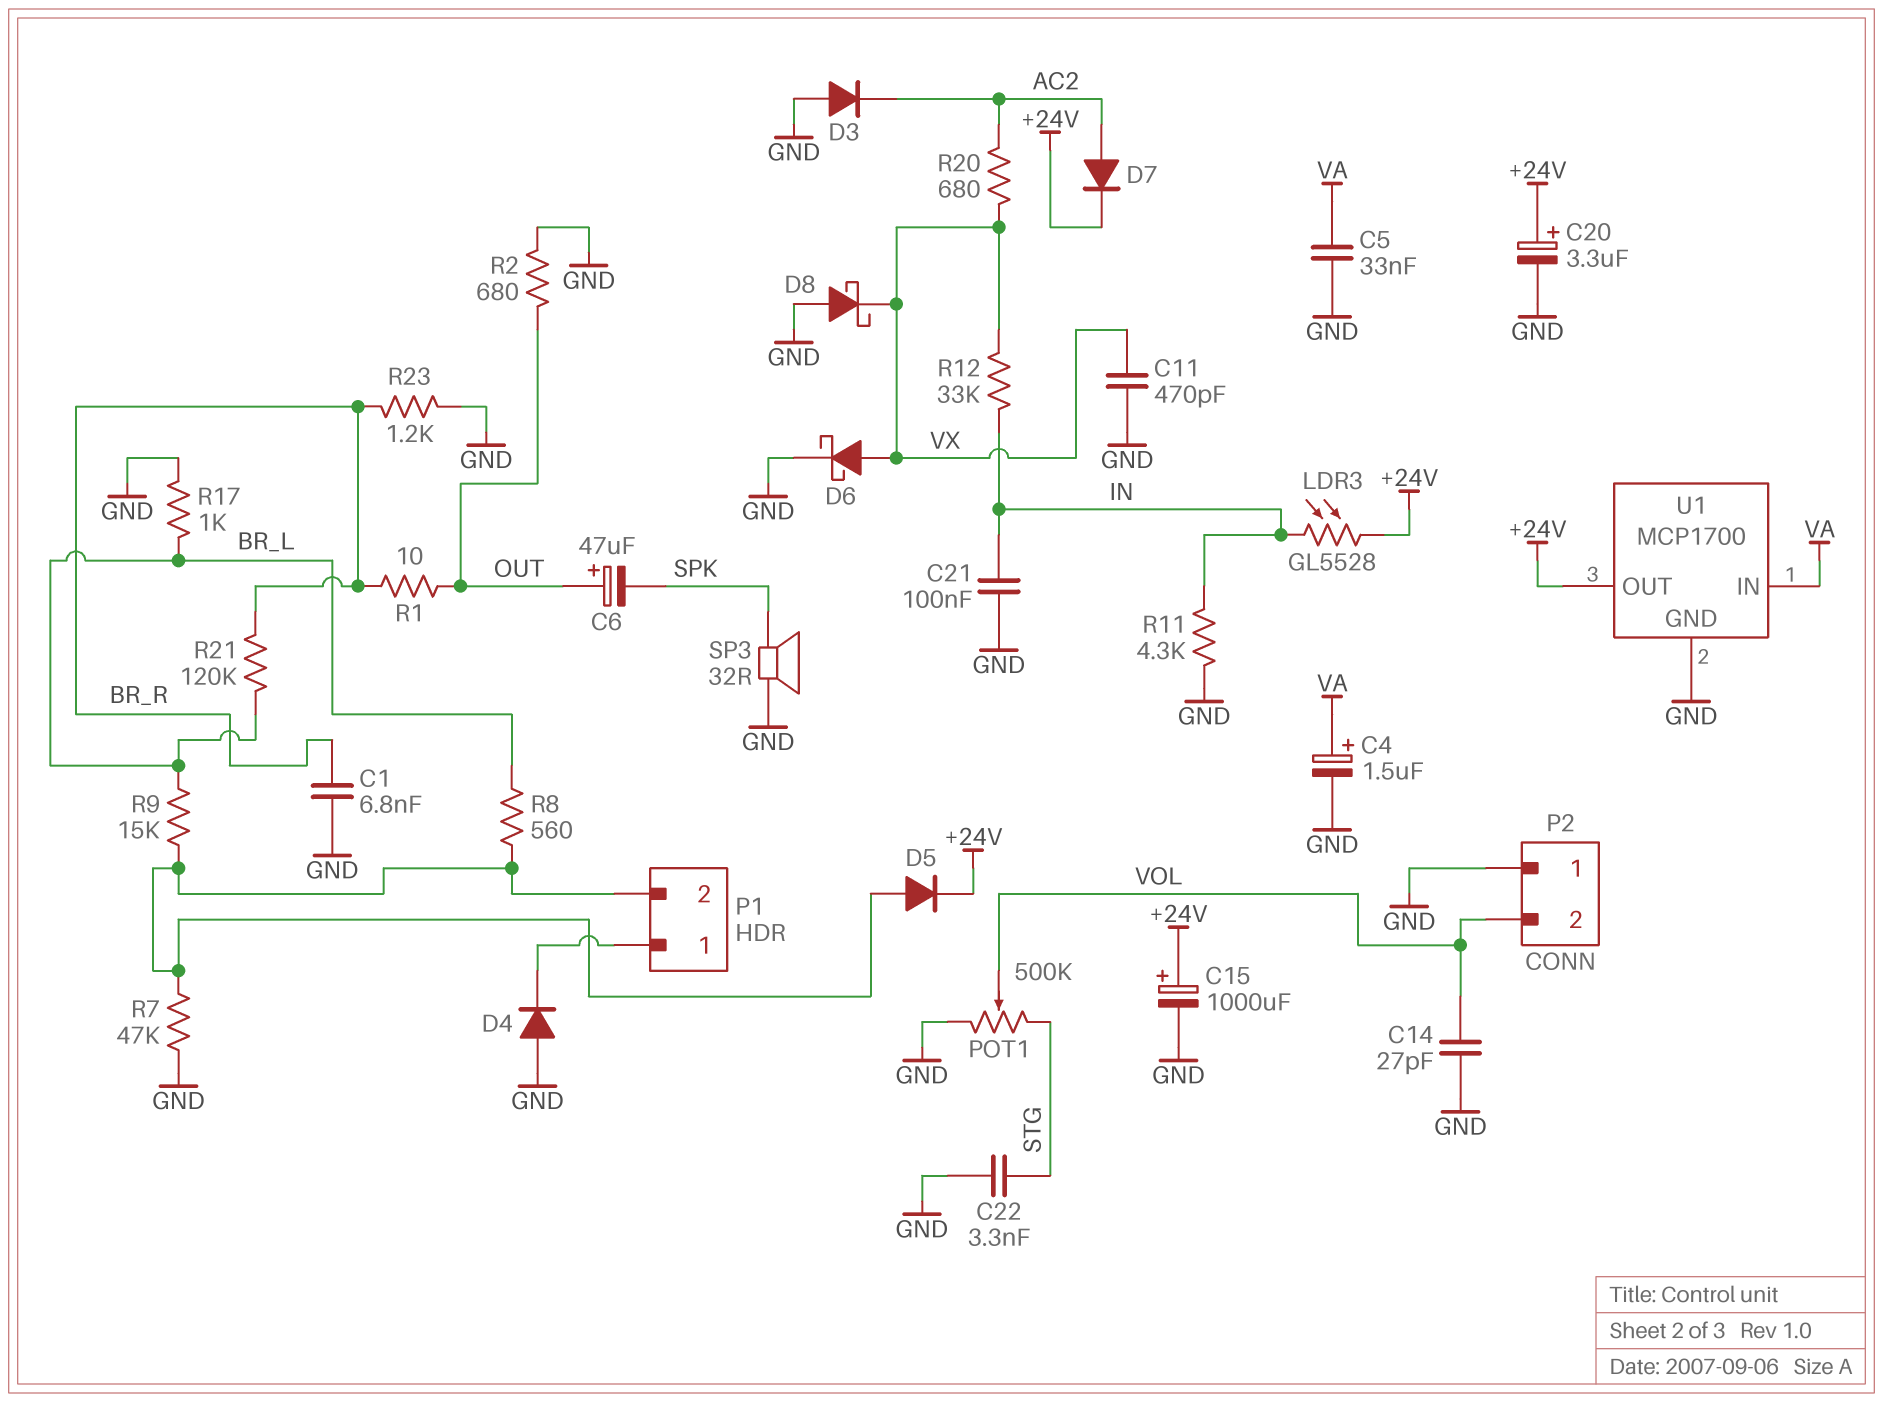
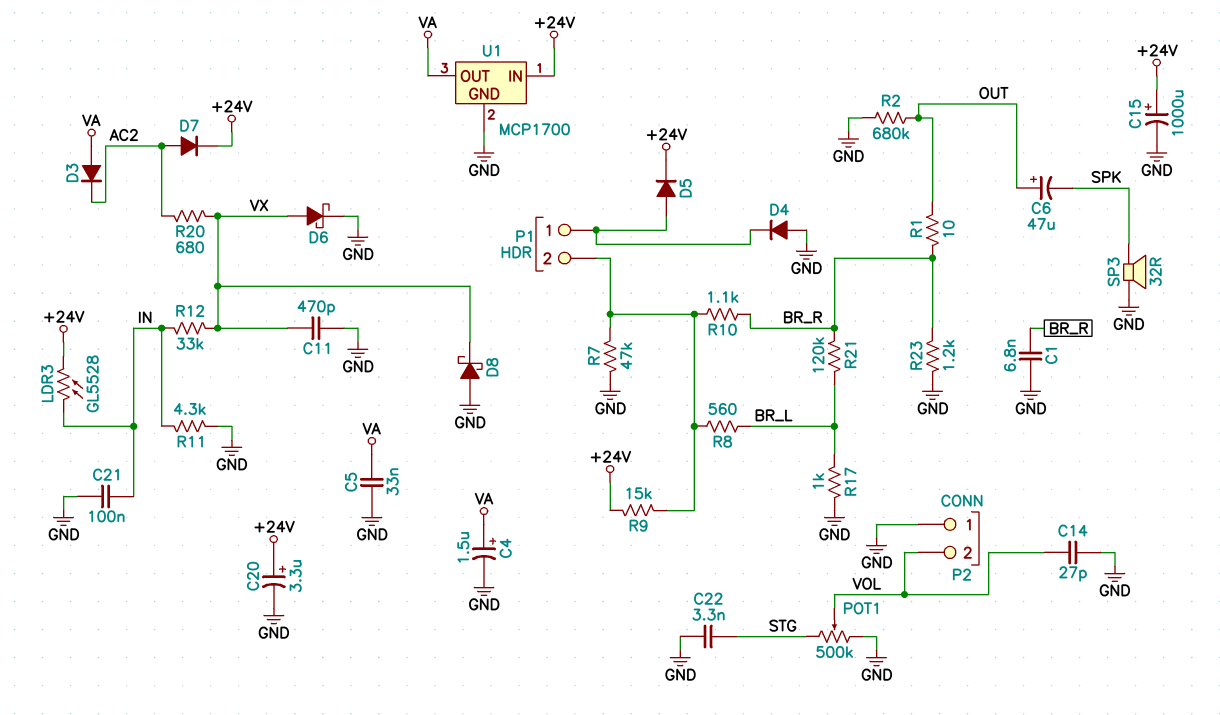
D3: diode (A GND, K AC2) -> diode (A VA, K AC2)
D5: diode (A P1/2, K +24V) -> diode (A P1/1, K +24V)
R2: 680 (GND, OUT) -> 680k (GND, OUT)
R9: 15k (BR_L, P1/2) -> 15k (+24V, P1/2)
R10: none -> 1.1k (BR_R, P1/2)
U1 pin IN: VA -> +24V
U1 pin OUT: +24V -> VA

